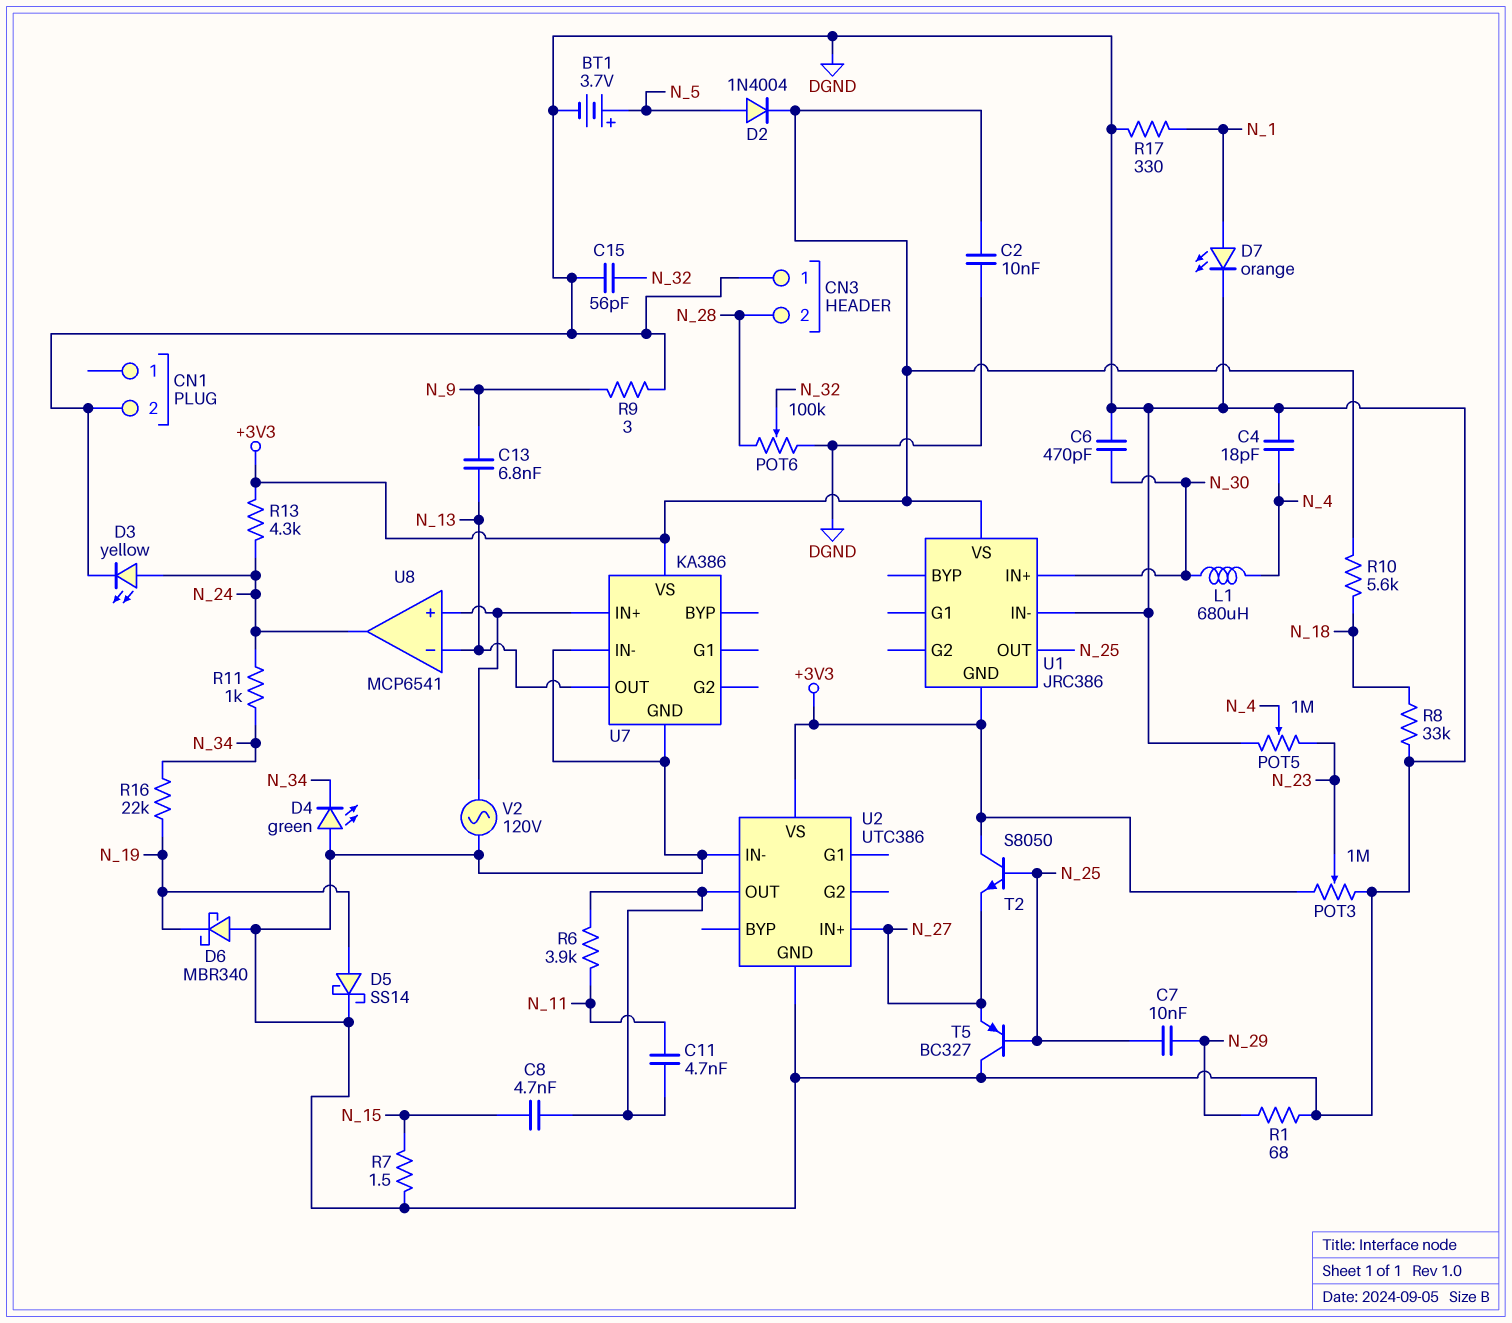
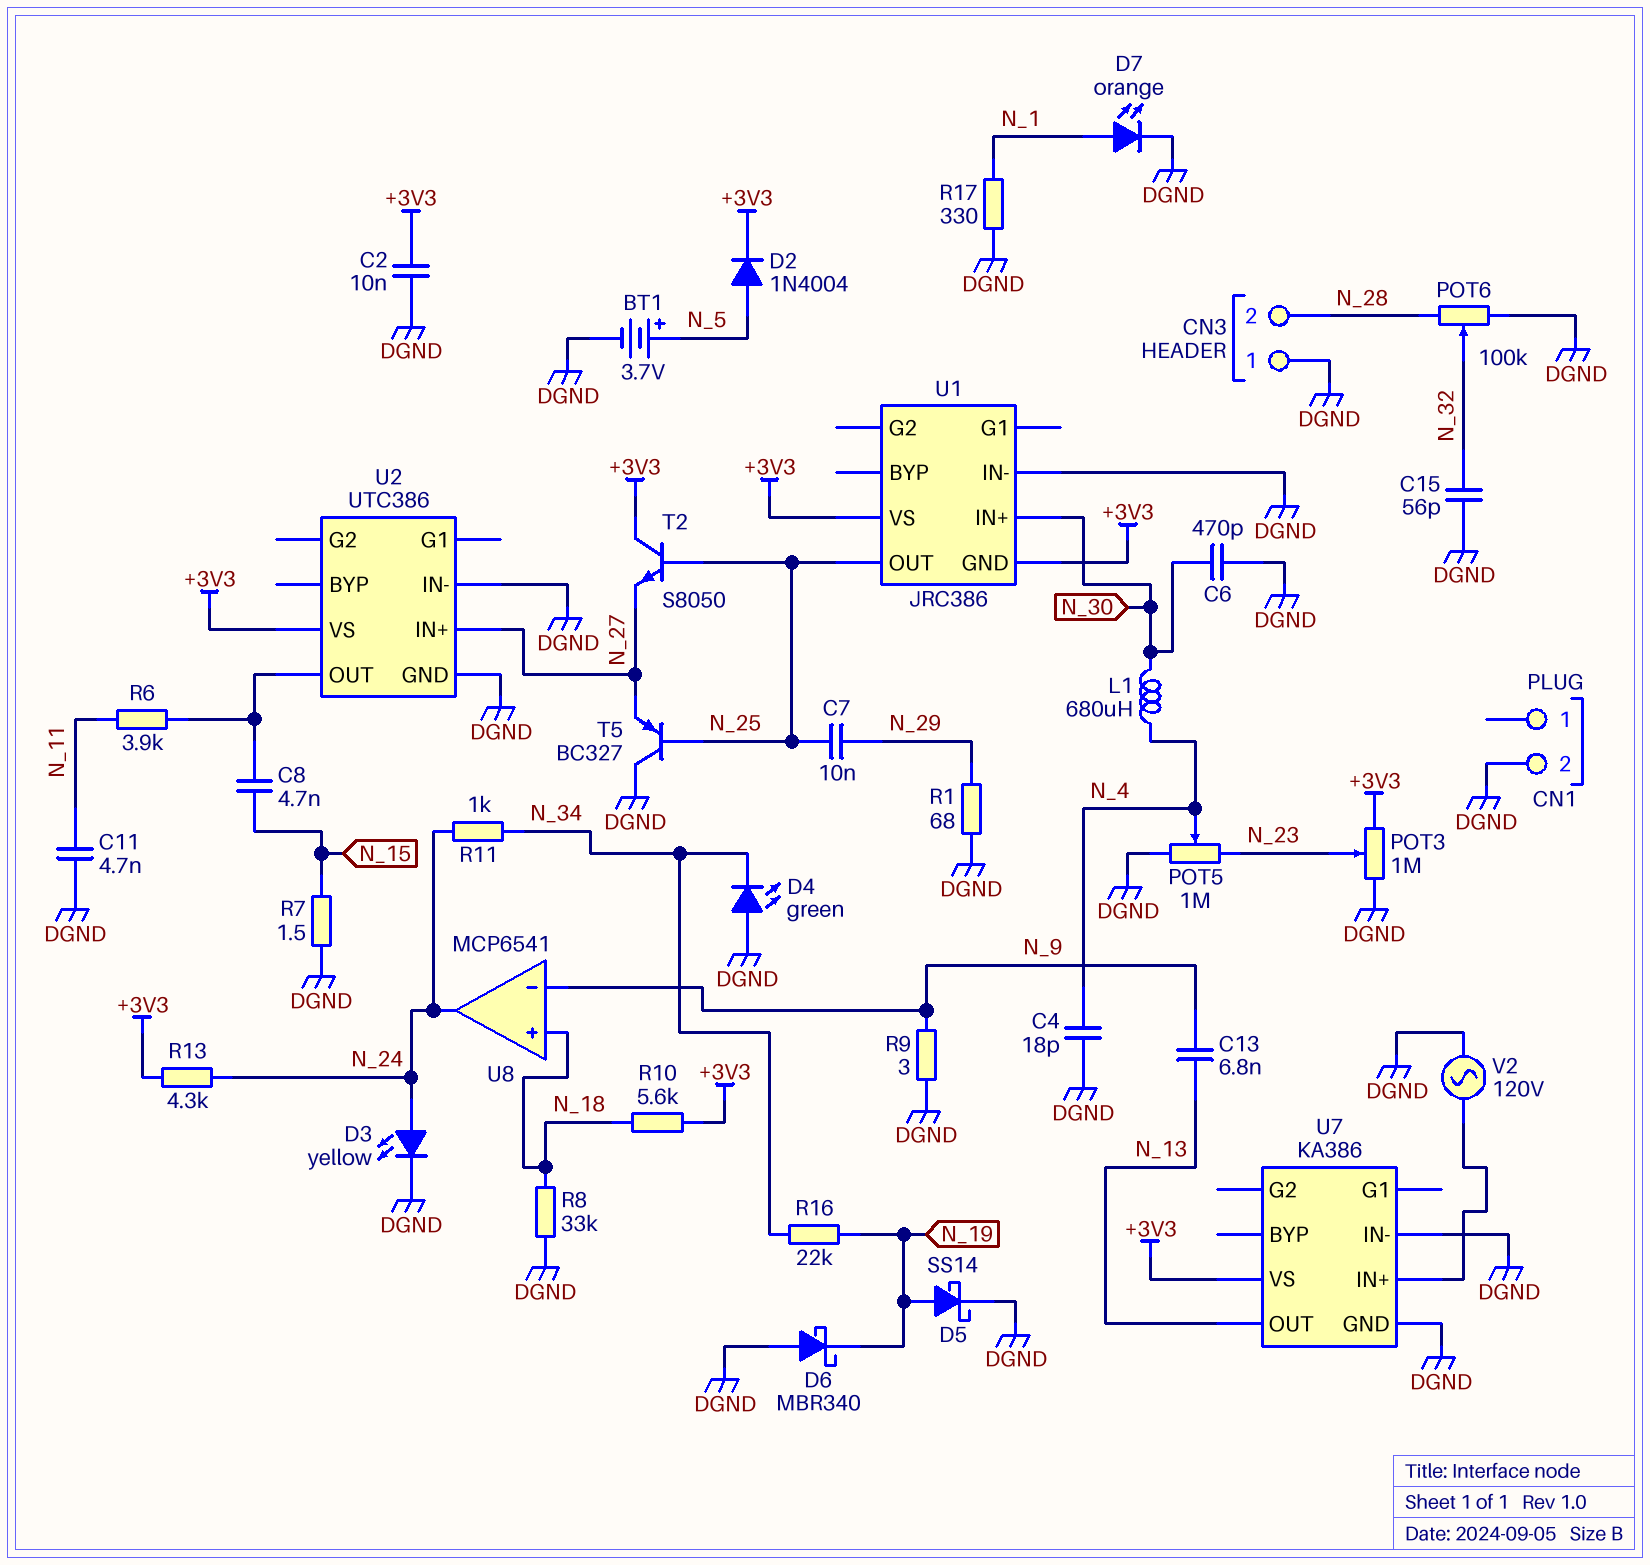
C11: 4.7nF (N_11, U2/OUT) -> 4.7nF (DGND, N_11)
U8 pin in+: U7/IN+ -> N_18
U8 pin in-: N_13 -> N_9

